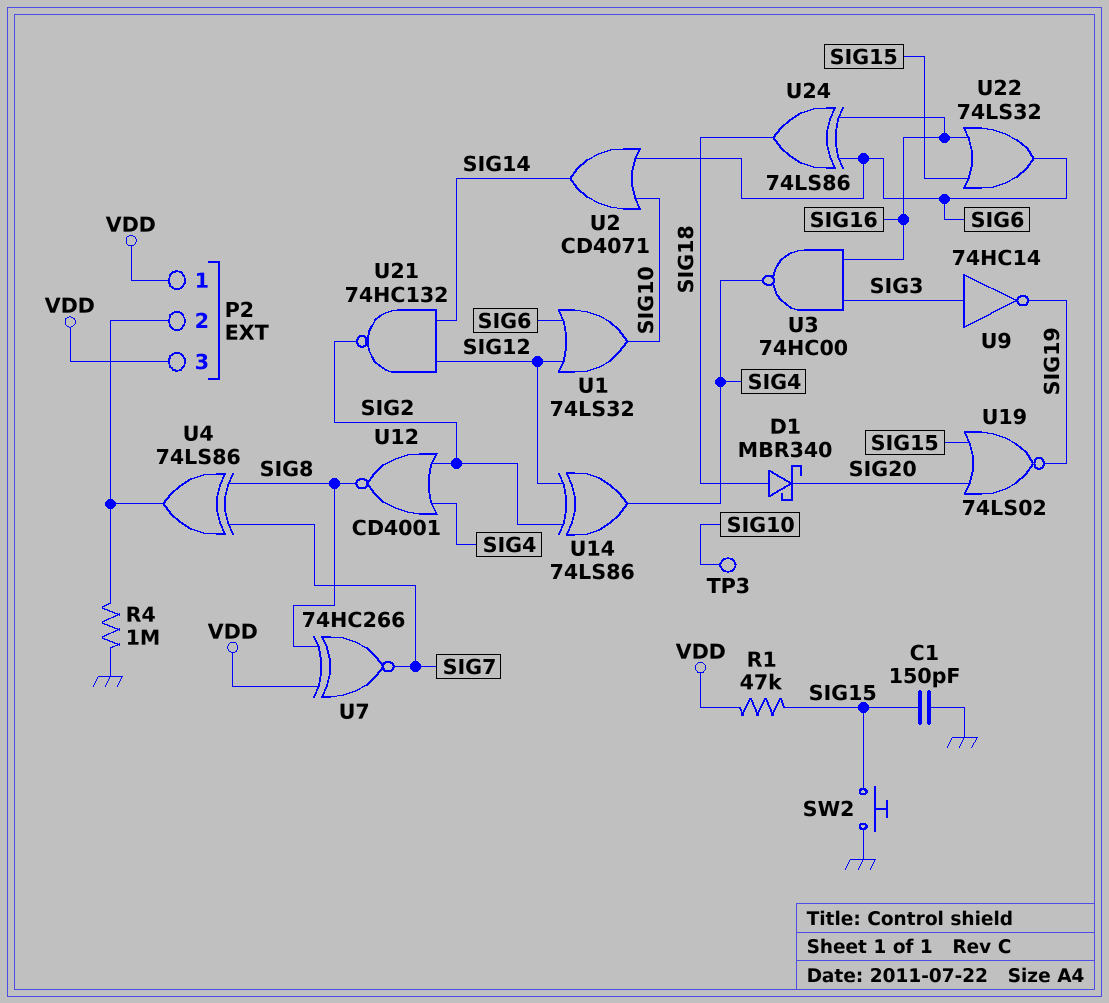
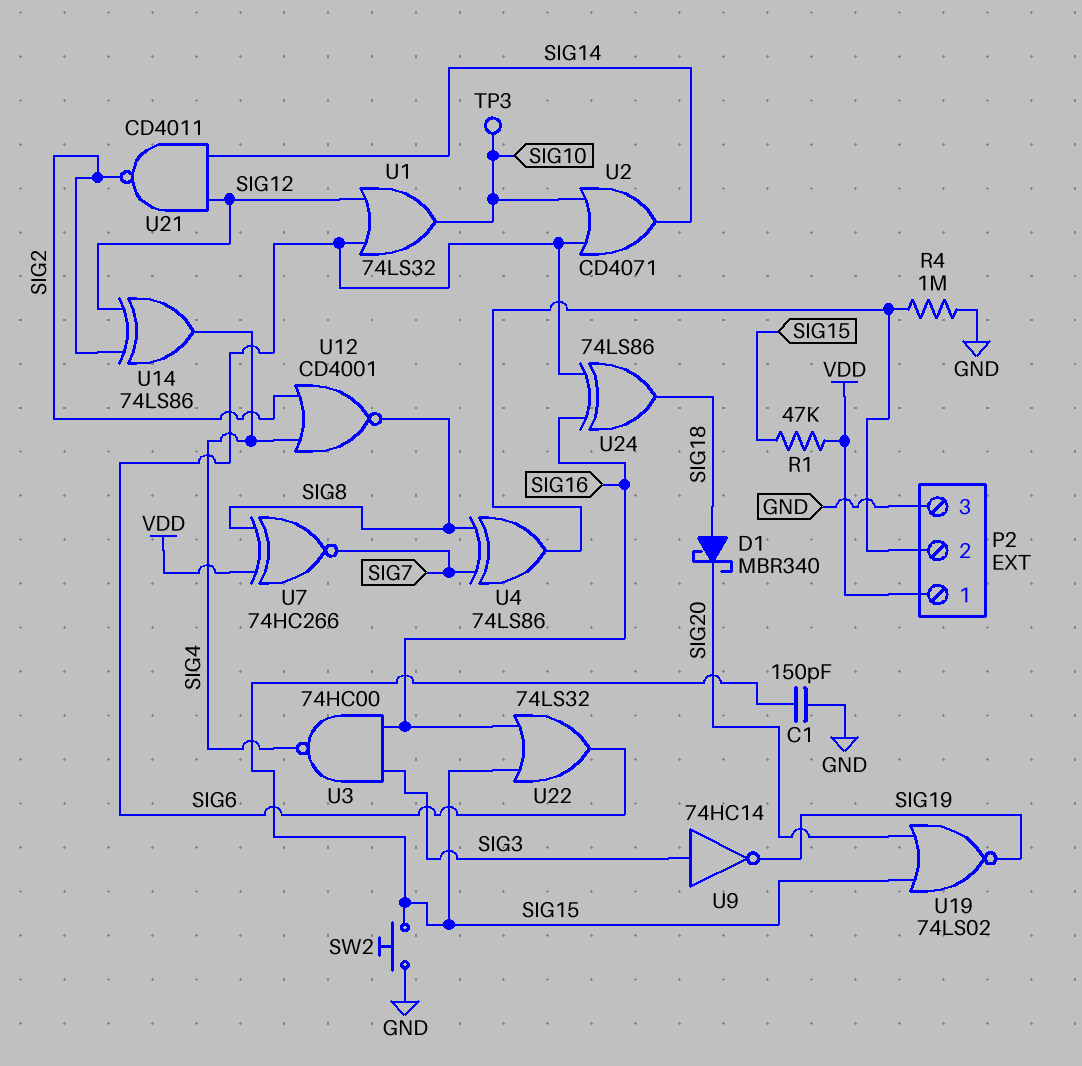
P2 pin 3: VDD -> GND
U21: NAND 74HC132 (in SIG12, in SIG14, out SIG2) -> NAND CD4011 (in SIG12, in SIG14, out SIG2)

